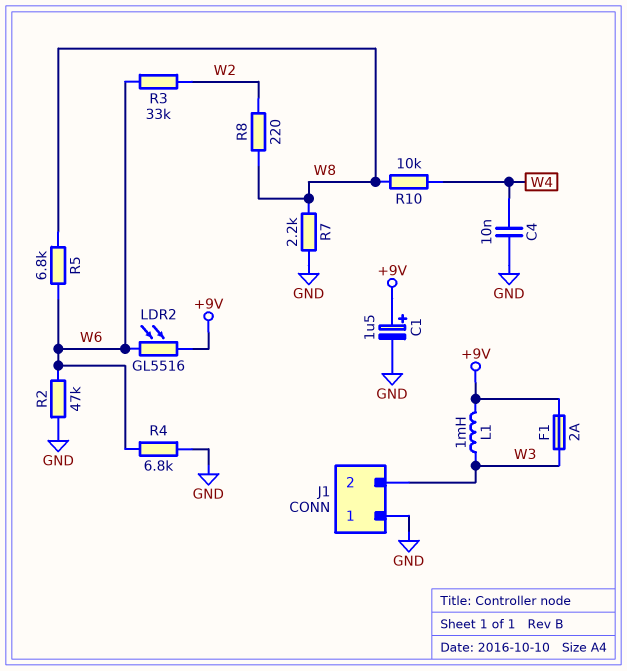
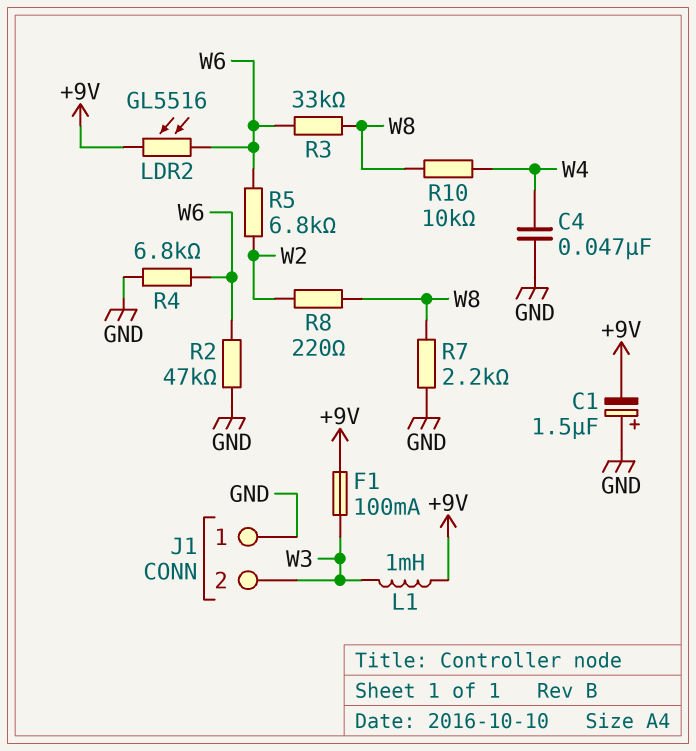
C1: 1.5uF (plus +9V, minus GND) -> 1.5uF (plus GND, minus +9V)
C4: 10nF (GND, W4) -> 47nF (GND, W4)
F1: 2A (+9V, W3) -> 100mA (+9V, W3)
R3: 33k (W2, W6) -> 33k (W6, W8)
R5: 6.8k (W6, W8) -> 6.8k (W2, W6)

